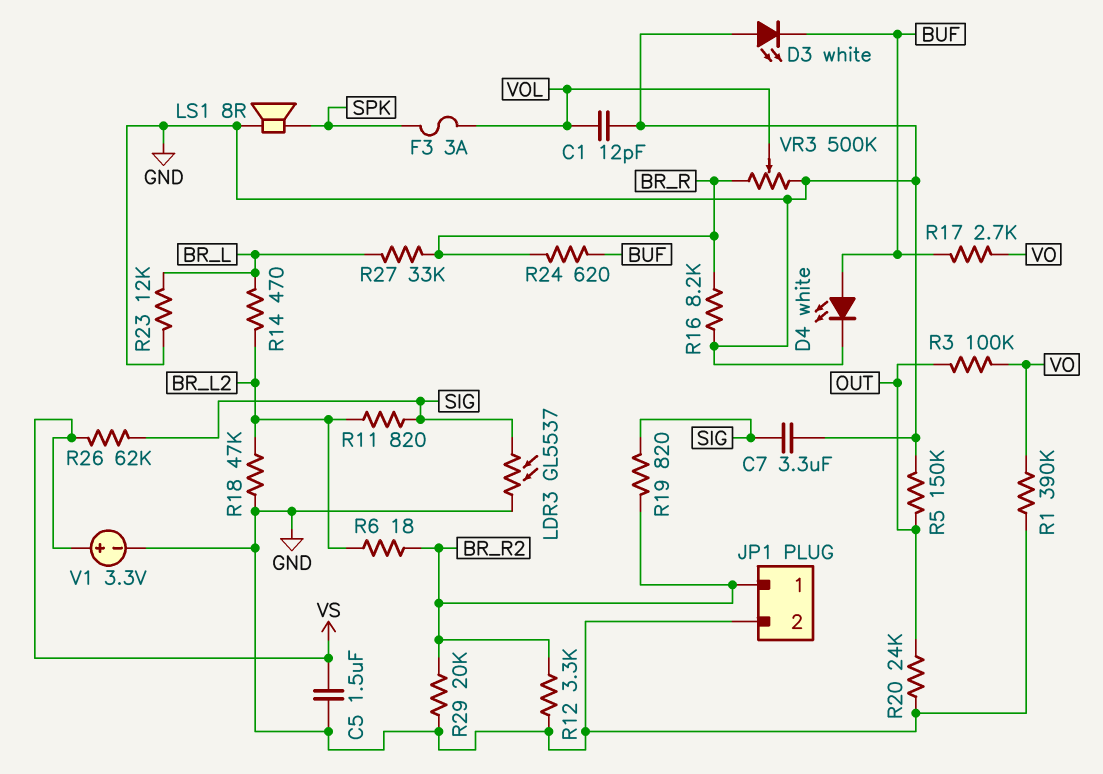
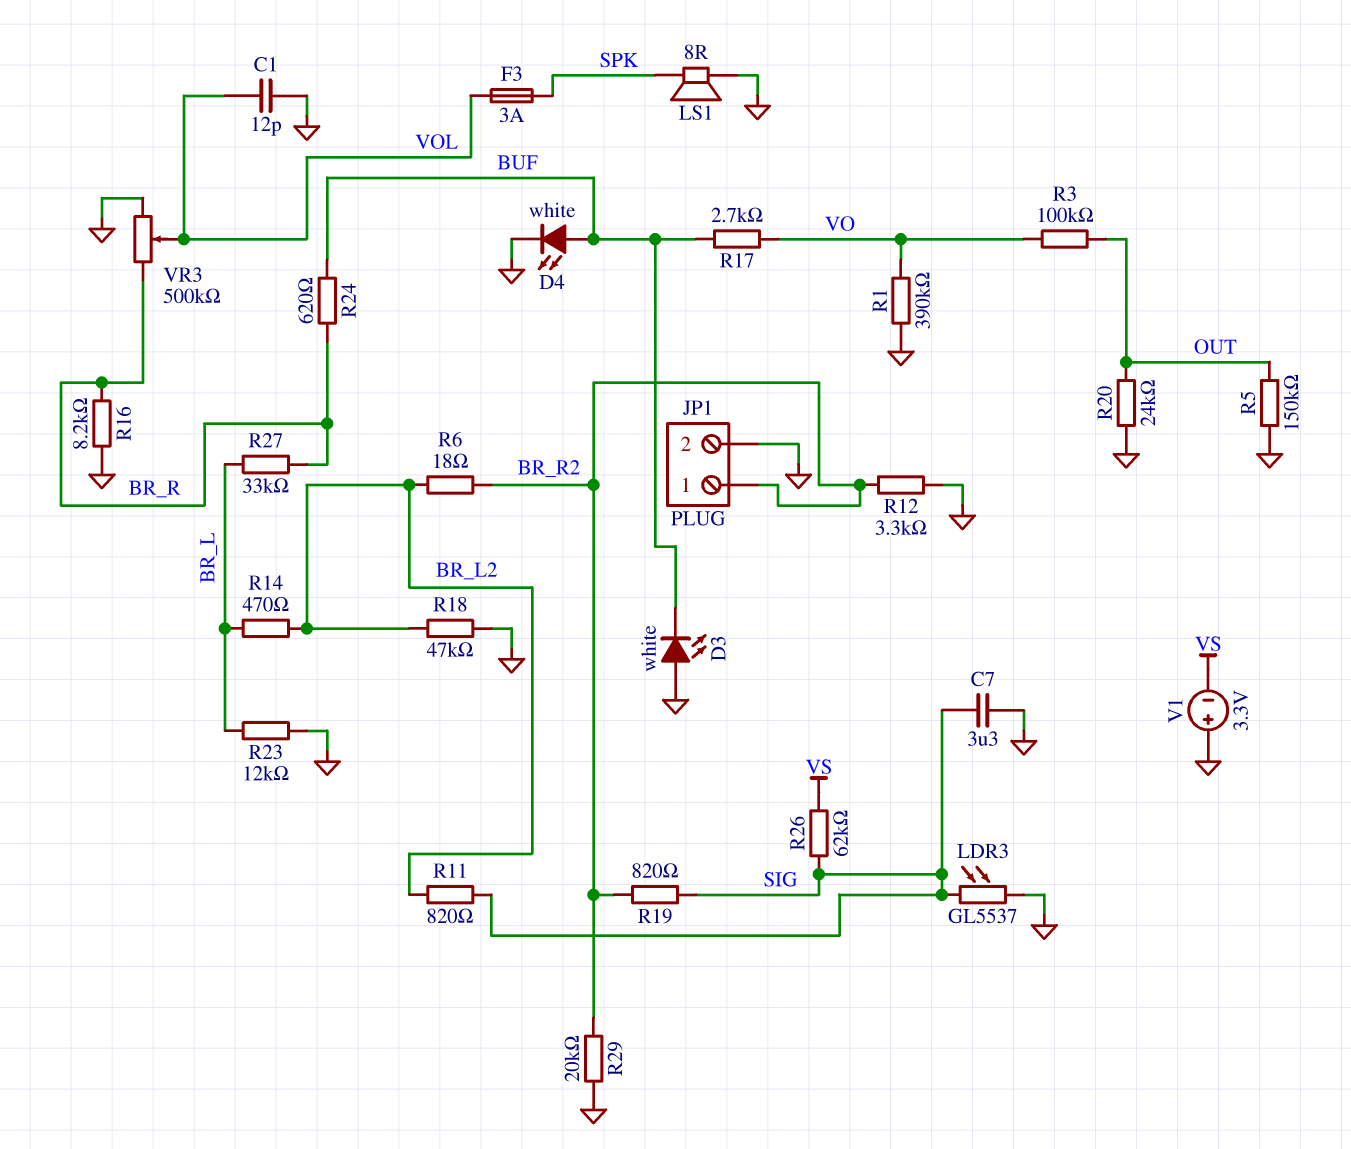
C5: 1.5uF (GND, VS) -> none
V1: 3.3V (plus VS, minus GND) -> 3.3V (plus GND, minus VS)

